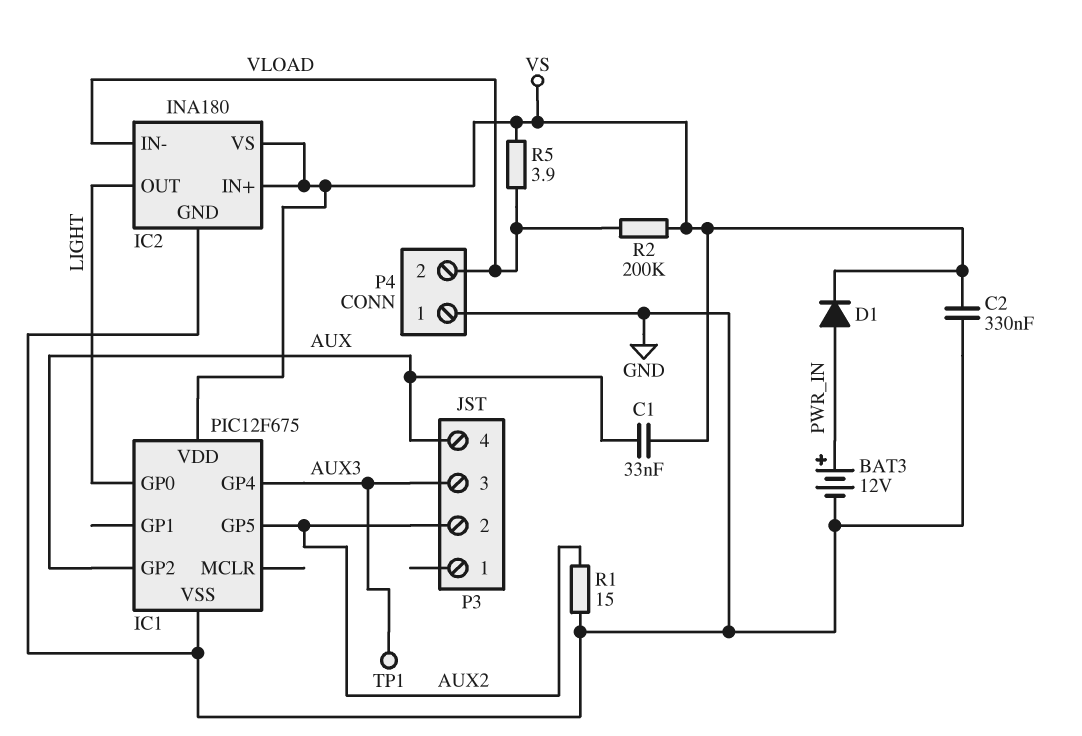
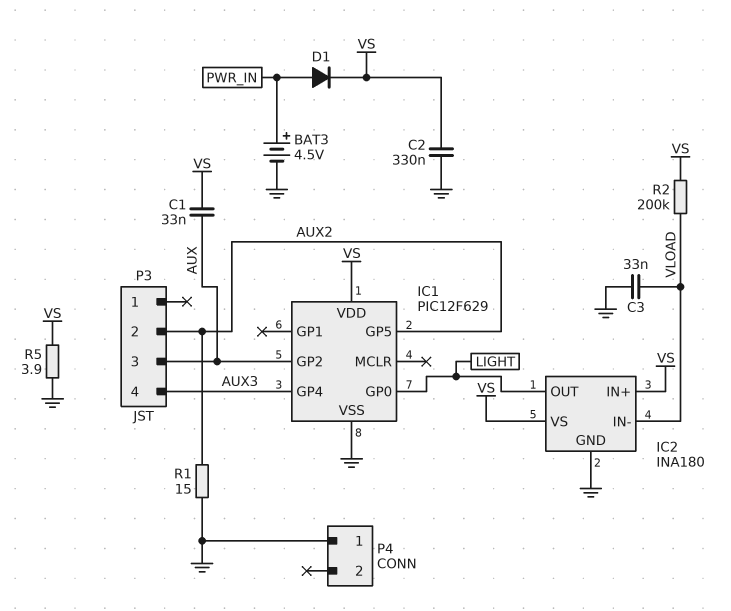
BAT3: 12V (plus PWR_IN, minus GND) -> 4.5V (plus PWR_IN, minus GND)
C3: none -> 33nF (GND, VLOAD)
IC1: PIC12F675 -> PIC12F629
P3 pin 3: AUX3 -> AUX
P3 pin 4: AUX -> AUX3
P4 pin 2: VLOAD -> none
R5: 3.9 (VLOAD, VS) -> 3.9 (GND, VS)
TP1: test point (AUX3) -> none

